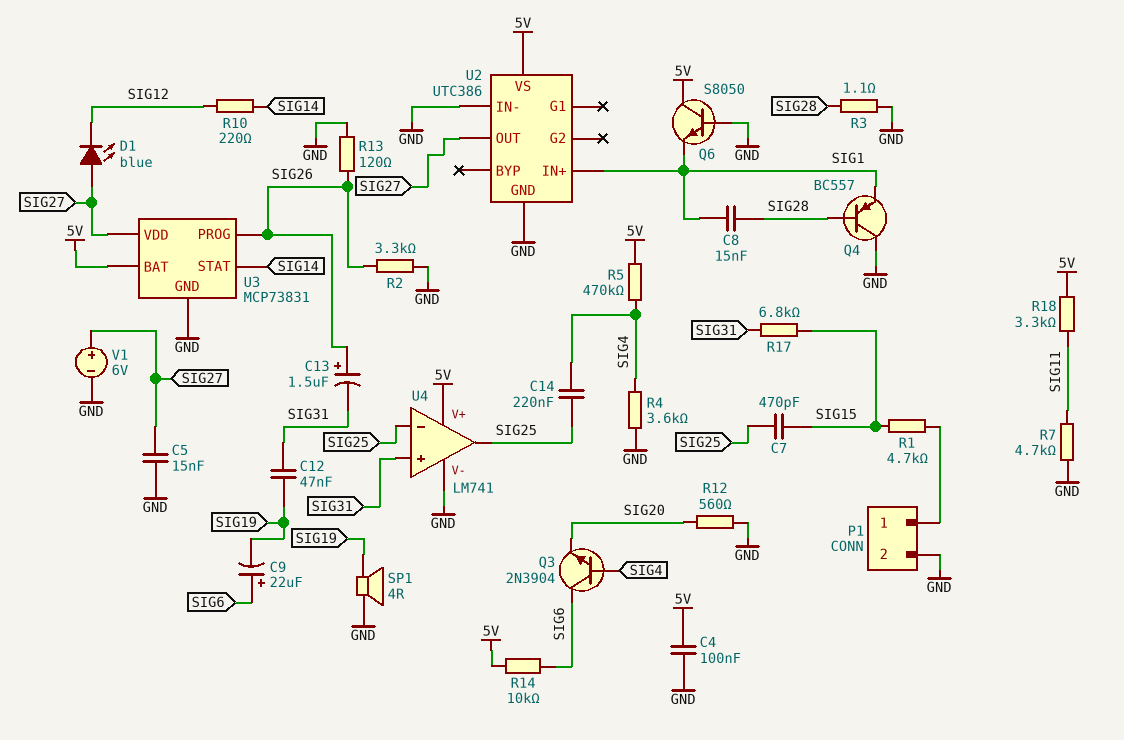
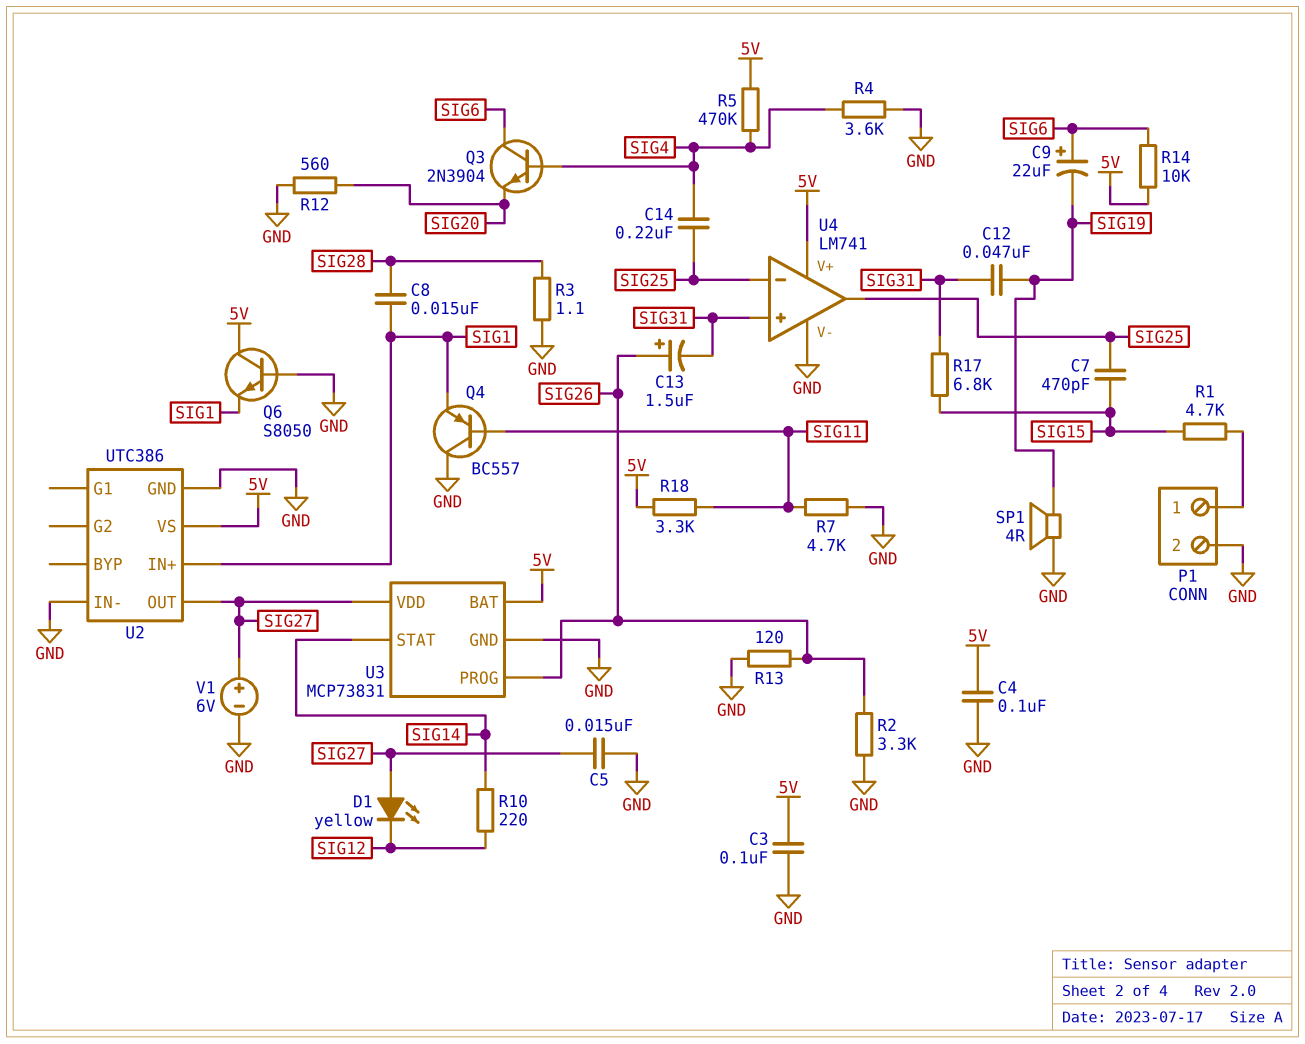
C3: none -> 100nF (5V, GND)
D1: LED blue (A SIG27, K SIG12) -> LED yellow (A SIG27, K SIG12)
Q4: PNP BC557 (B SIG28, C GND, E SIG1) -> PNP BC557 (B SIG11, C GND, E SIG1)

